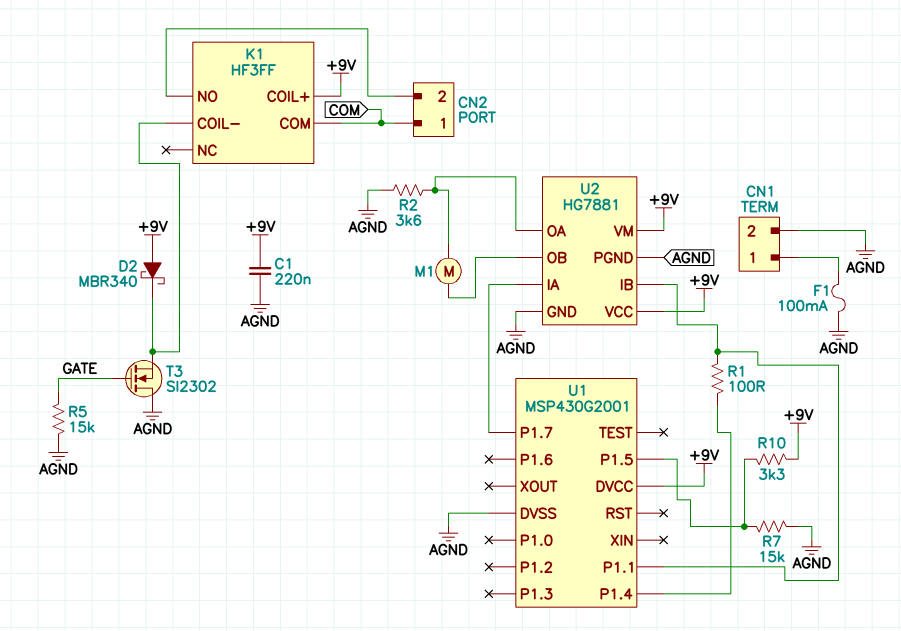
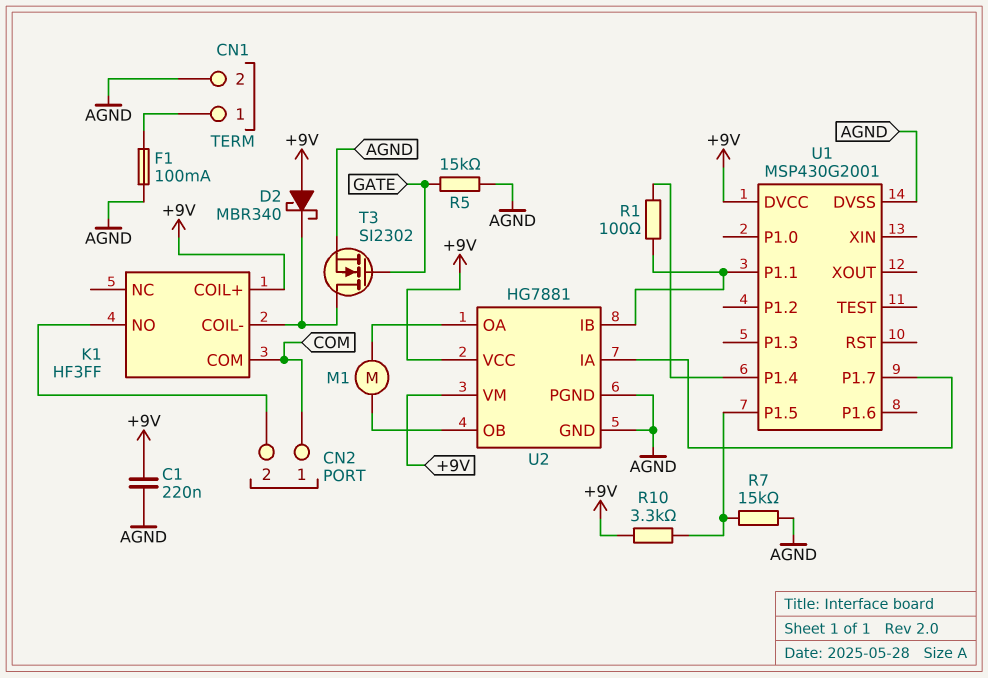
R2: 3.6k (AGND, U2/OA) -> none
T3: NMOS SI2302 (G GATE, D AGND, S K1/COIL-) -> NMOS SI2302 (G GATE, D K1/COIL-, S AGND)

